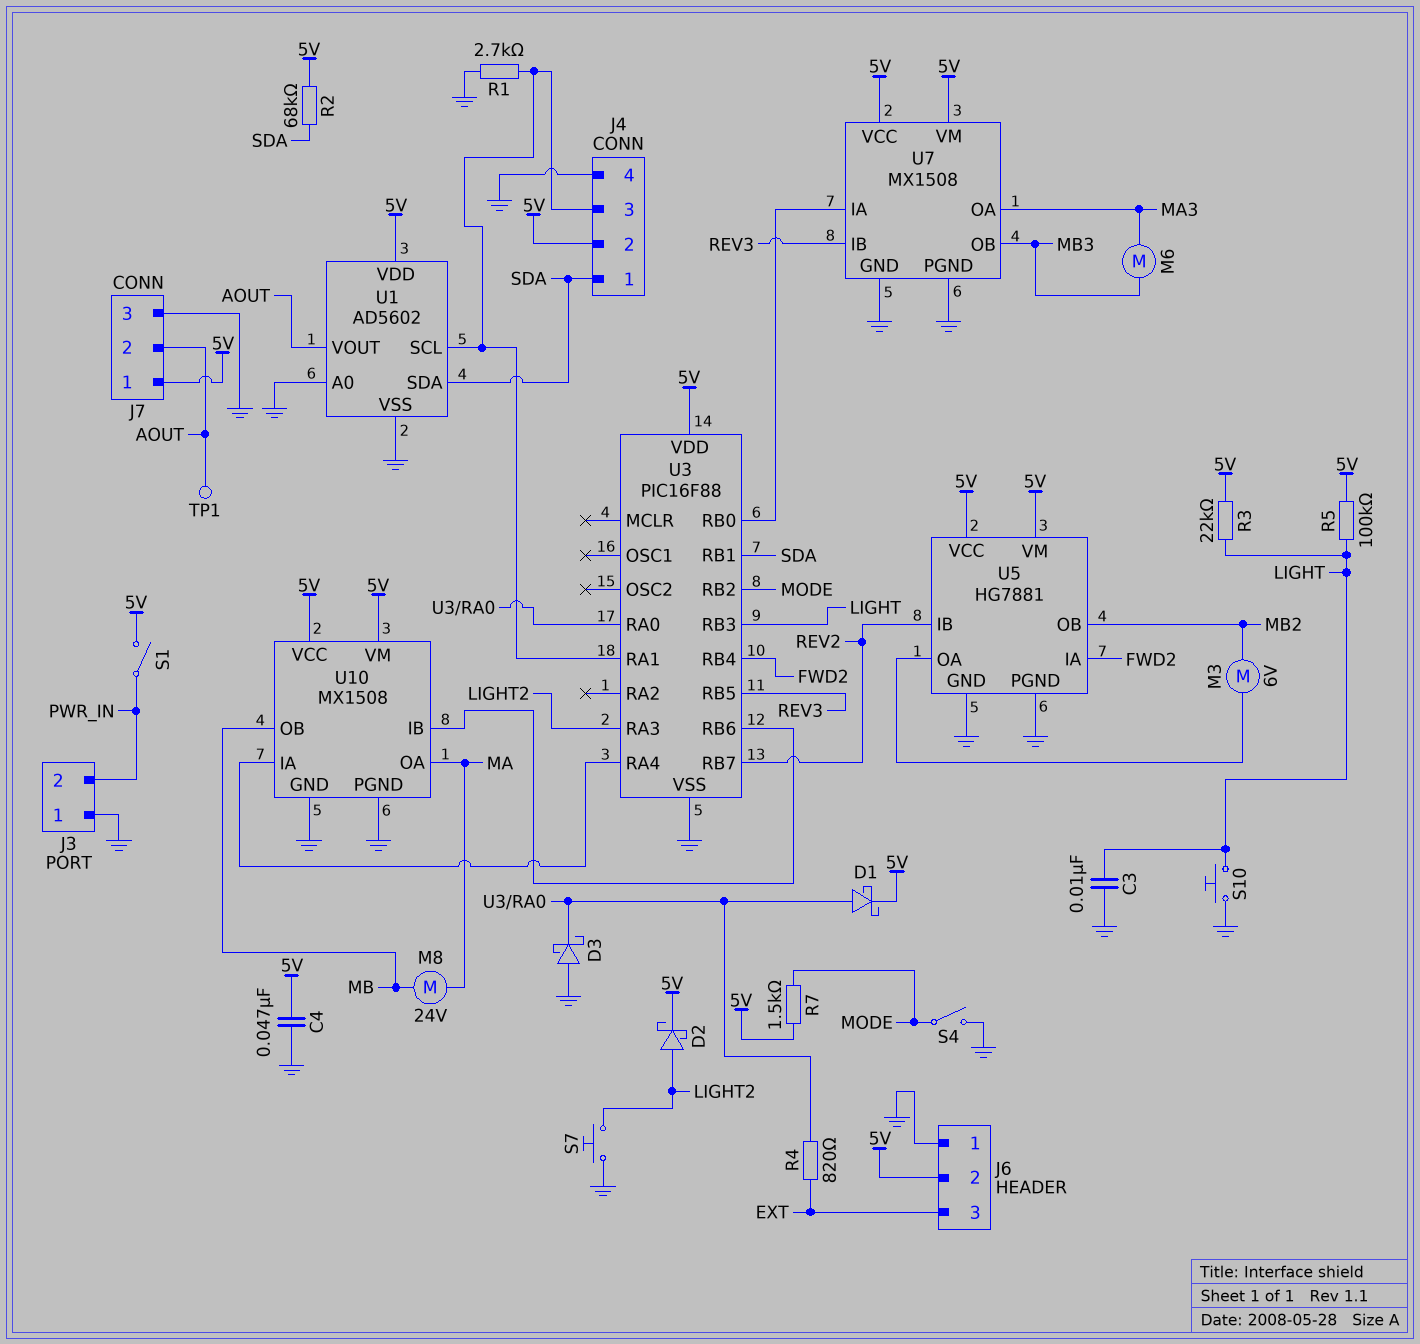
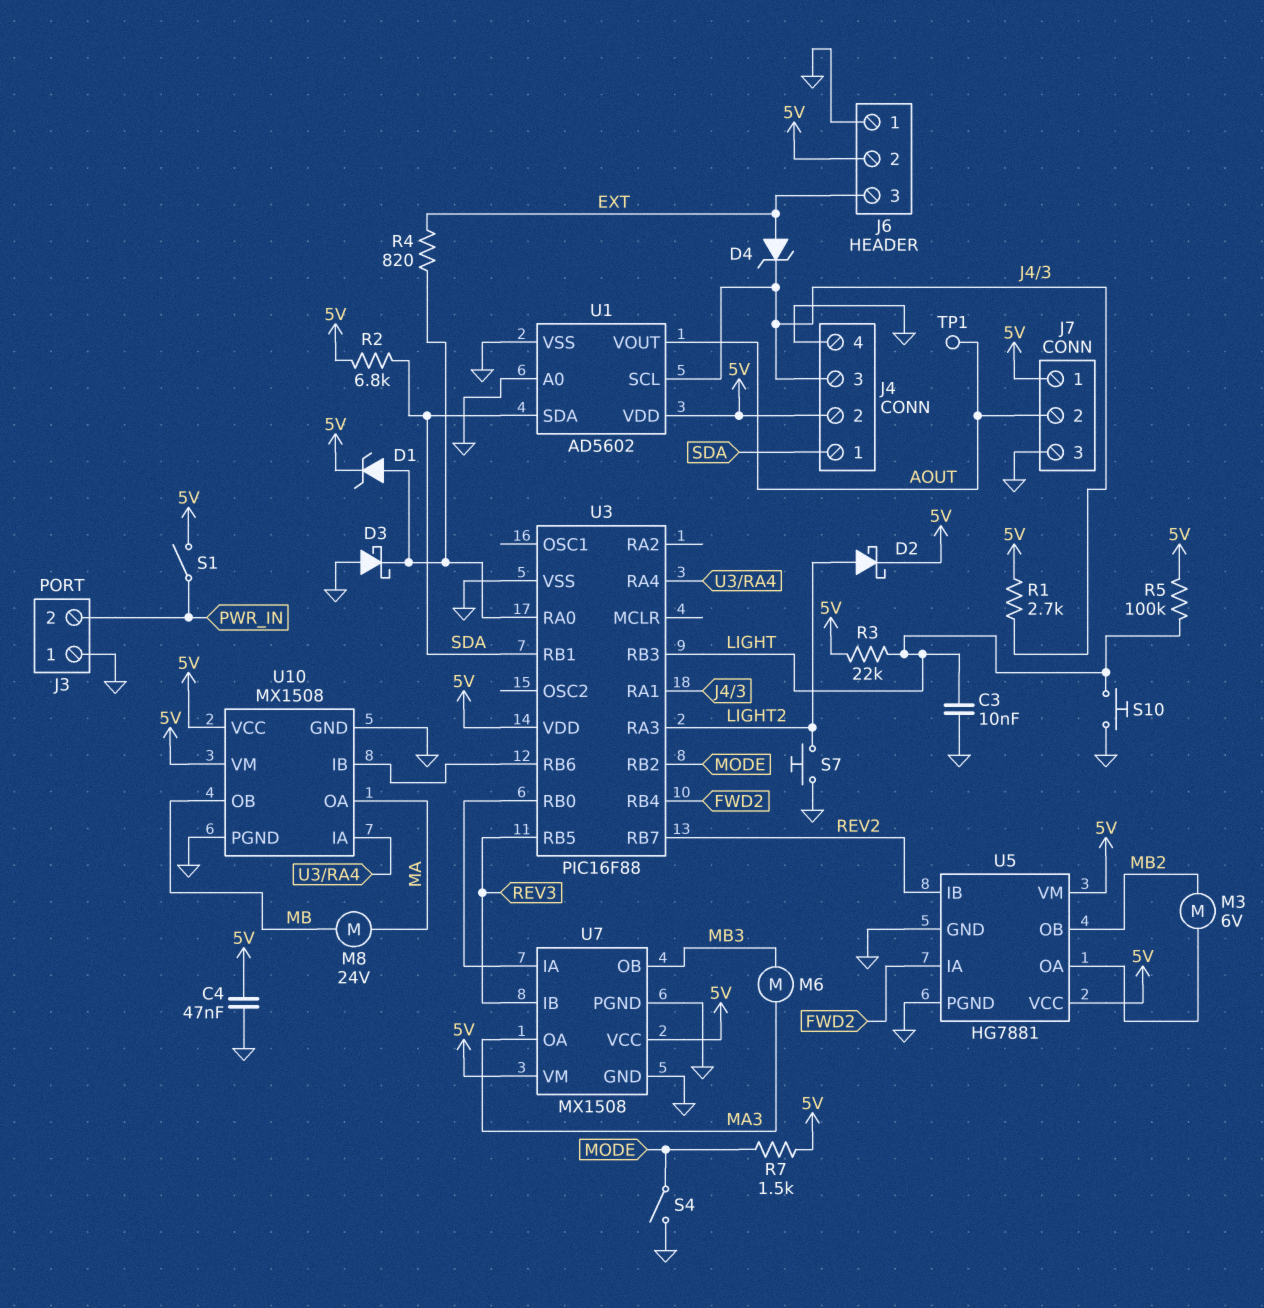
D1: schottky (A U3/RA0, K 5V) -> zener (A U3/RA0, K 5V)
D4: none -> zener (A EXT, K J4/3)
R1: 2.7k (GND, J4/3) -> 2.7k (5V, J4/3)
R2: 68k (5V, SDA) -> 6.8k (5V, SDA)

